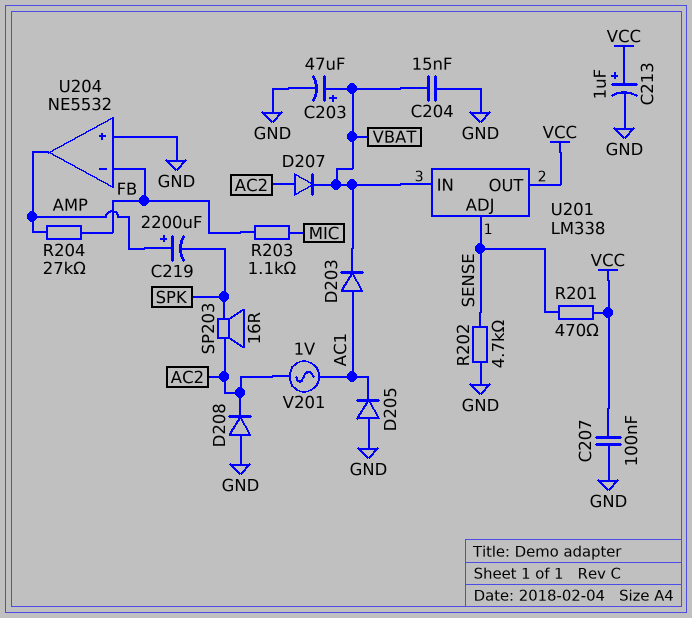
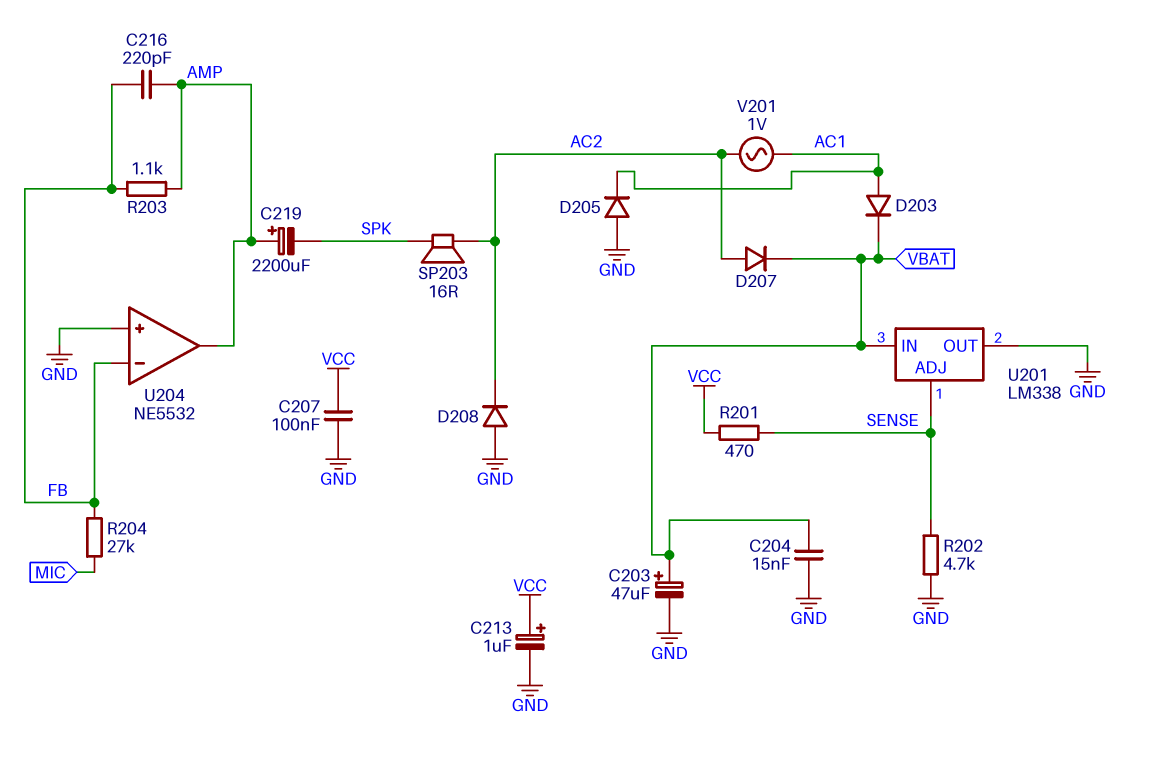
C216: none -> 220pF (AMP, FB)
R203: 1.1k (FB, MIC) -> 1.1k (AMP, FB)
R204: 27k (AMP, FB) -> 27k (FB, MIC)
U201 pin OUT: VCC -> GND

